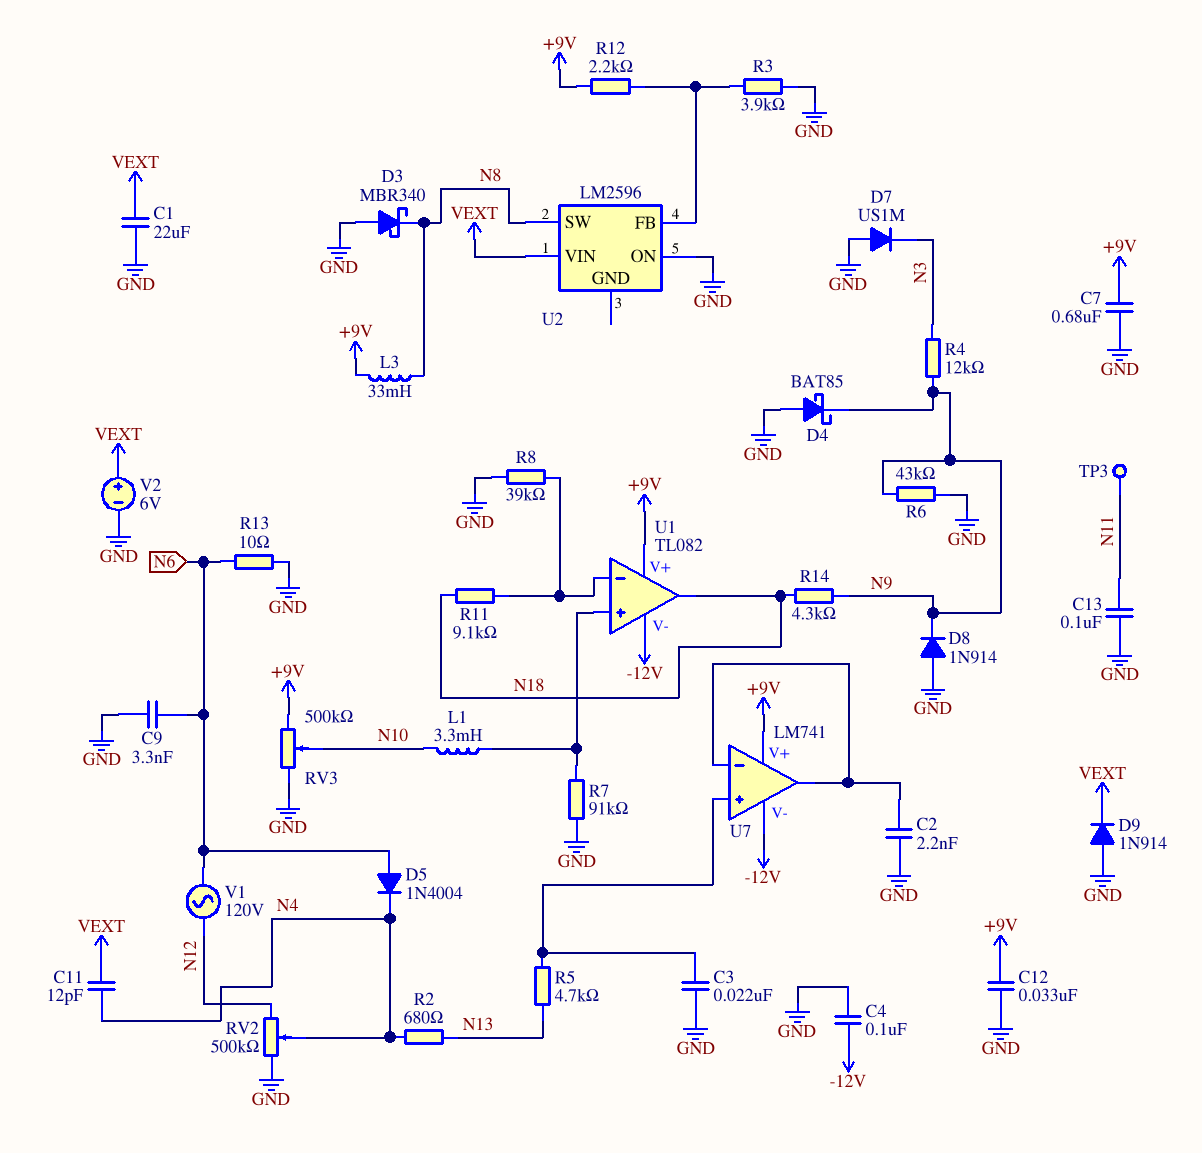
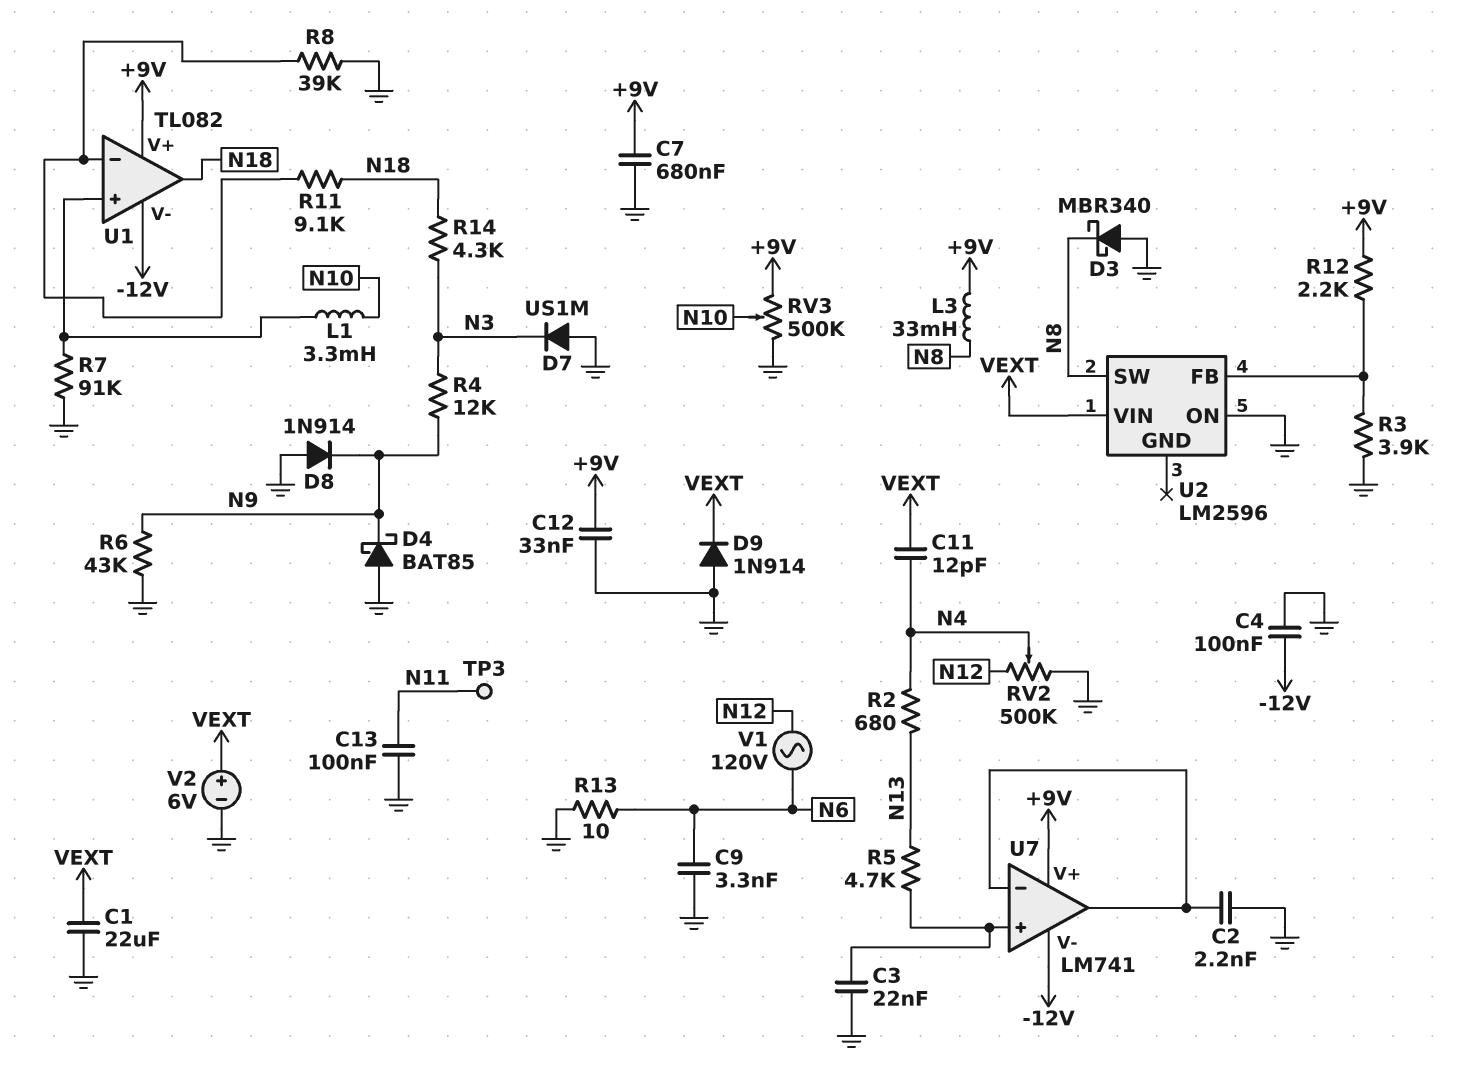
D5: diode 1N4004 (A N6, K N4) -> none
R14: 4.3k (N9, N18) -> 4.3k (N3, N18)

